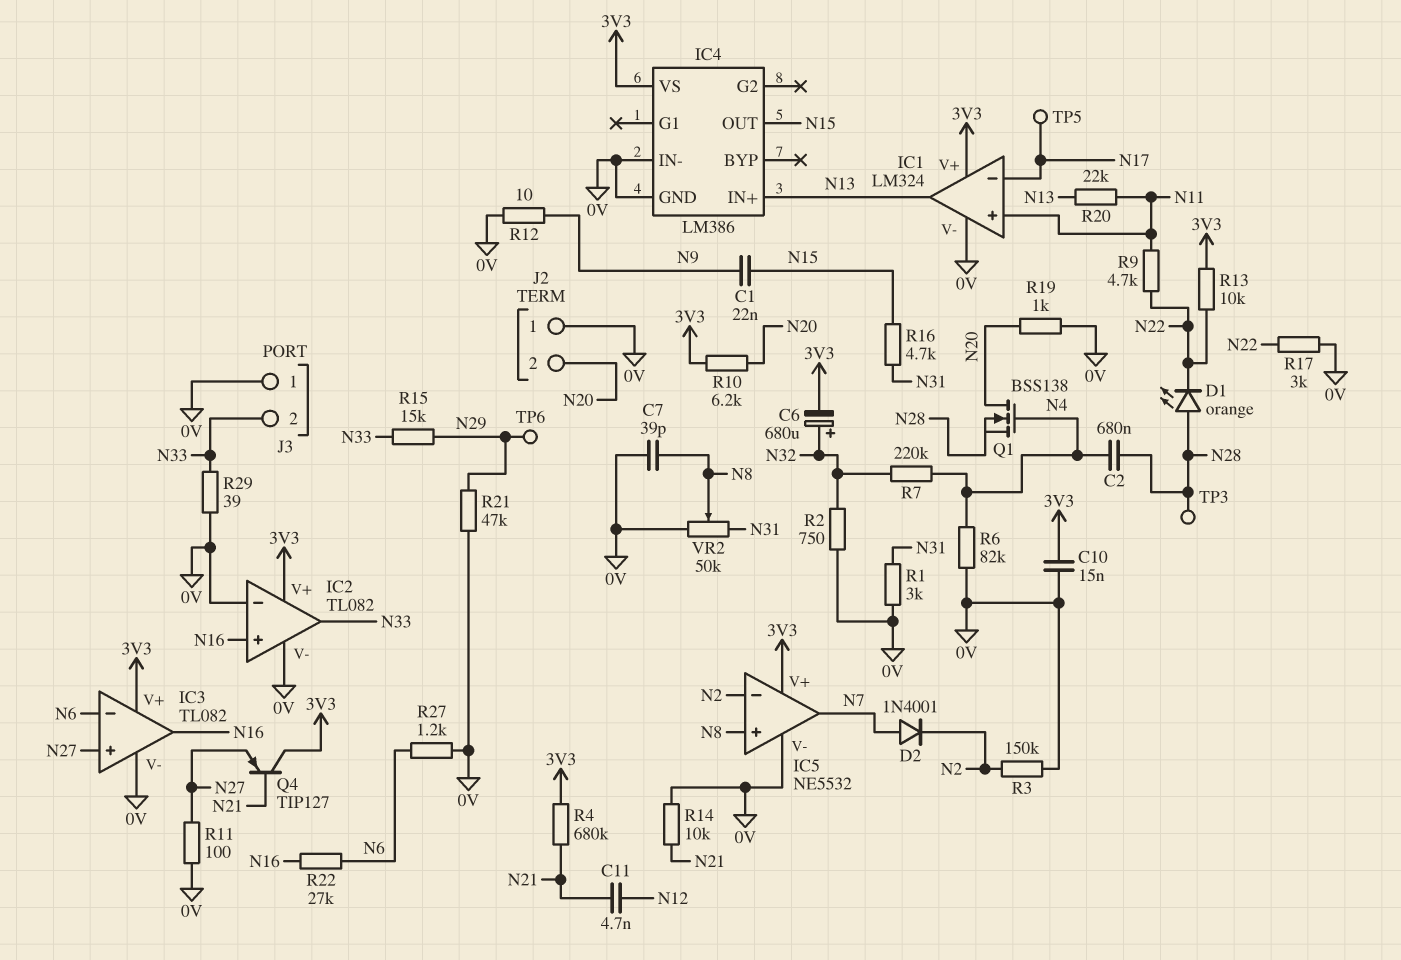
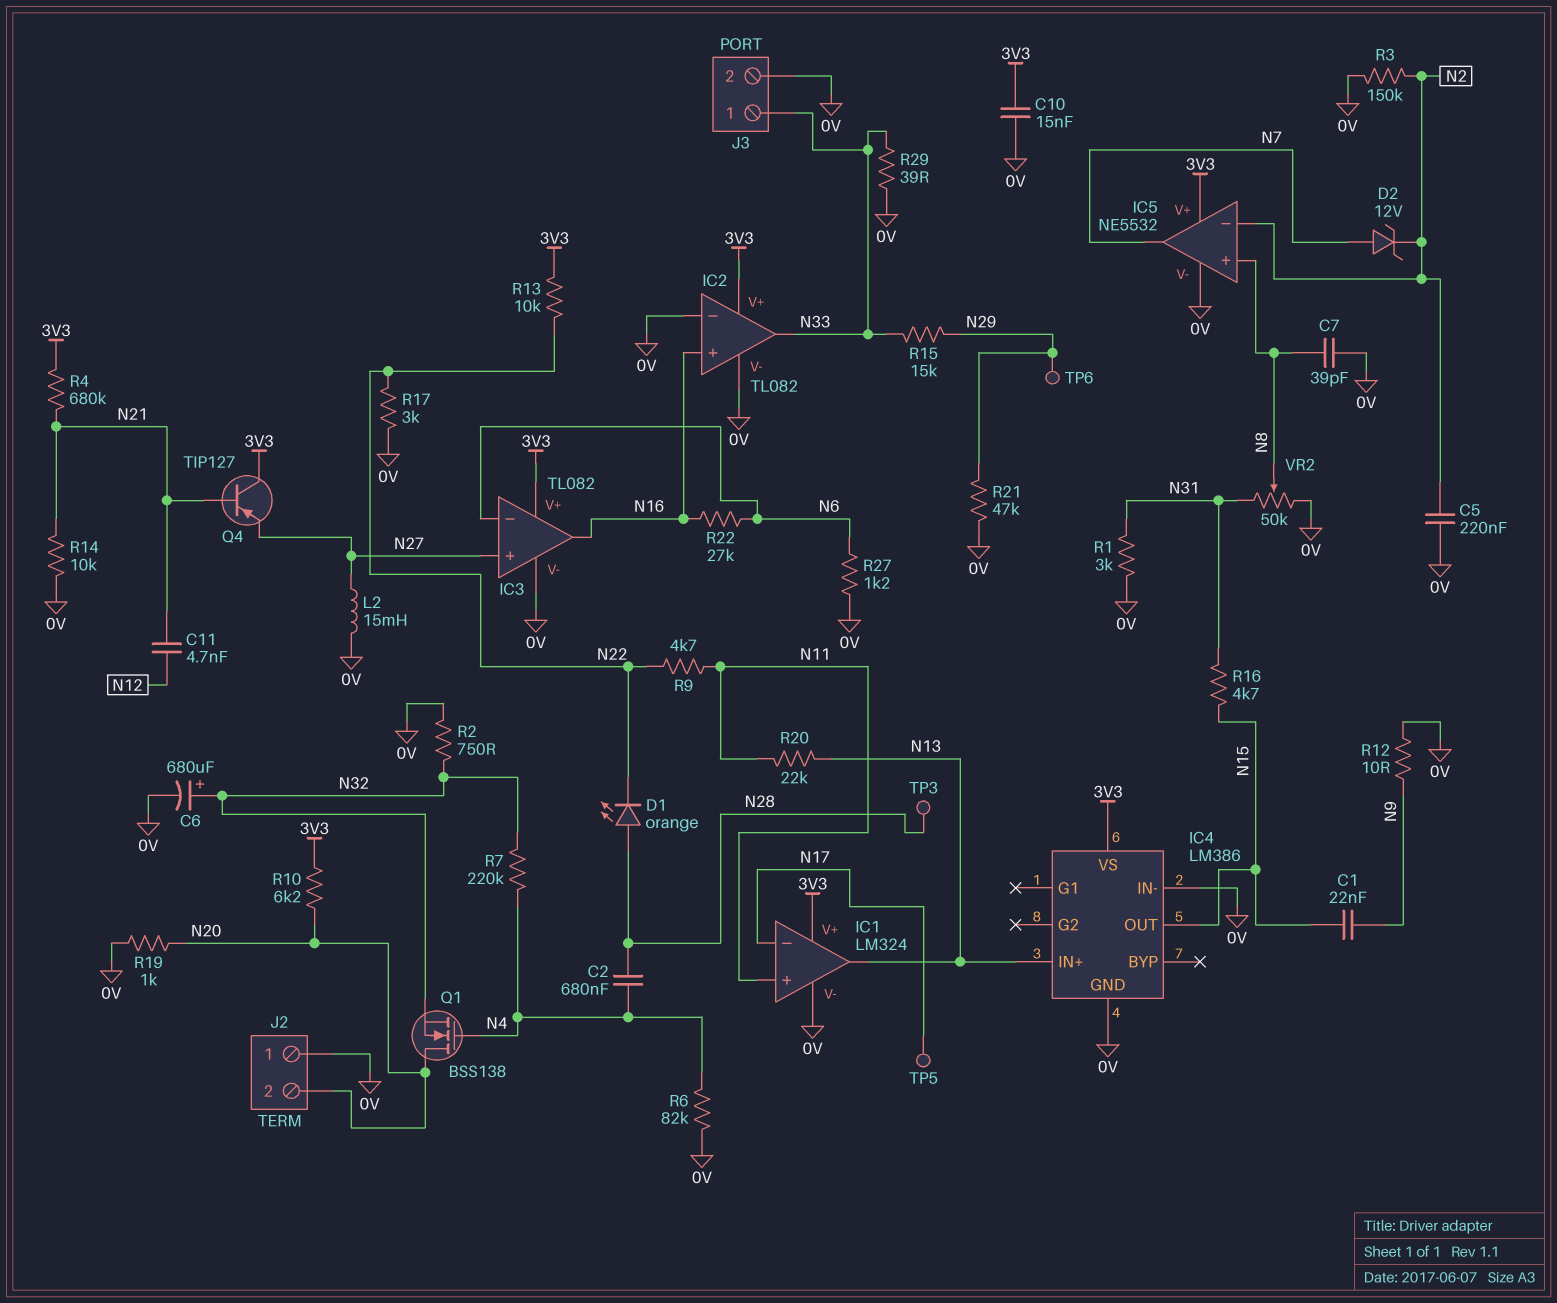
C5: none -> 220nF (0V, N2)
C6: 680uF (plus N32, minus 3V3) -> 680uF (plus N32, minus 0V)
D2: diode 1N4001 (A N7, K N2) -> zener 12V (A N7, K N2)
J3 pin 1: 0V -> N33
J3 pin 2: N33 -> 0V
L2: none -> 15mH (0V, N27)
Q1: NMOS BSS138 (G N4, D N20, S N28) -> NMOS BSS138 (G N4, D N20, S N32)
R11: 100 (0V, N27) -> none

